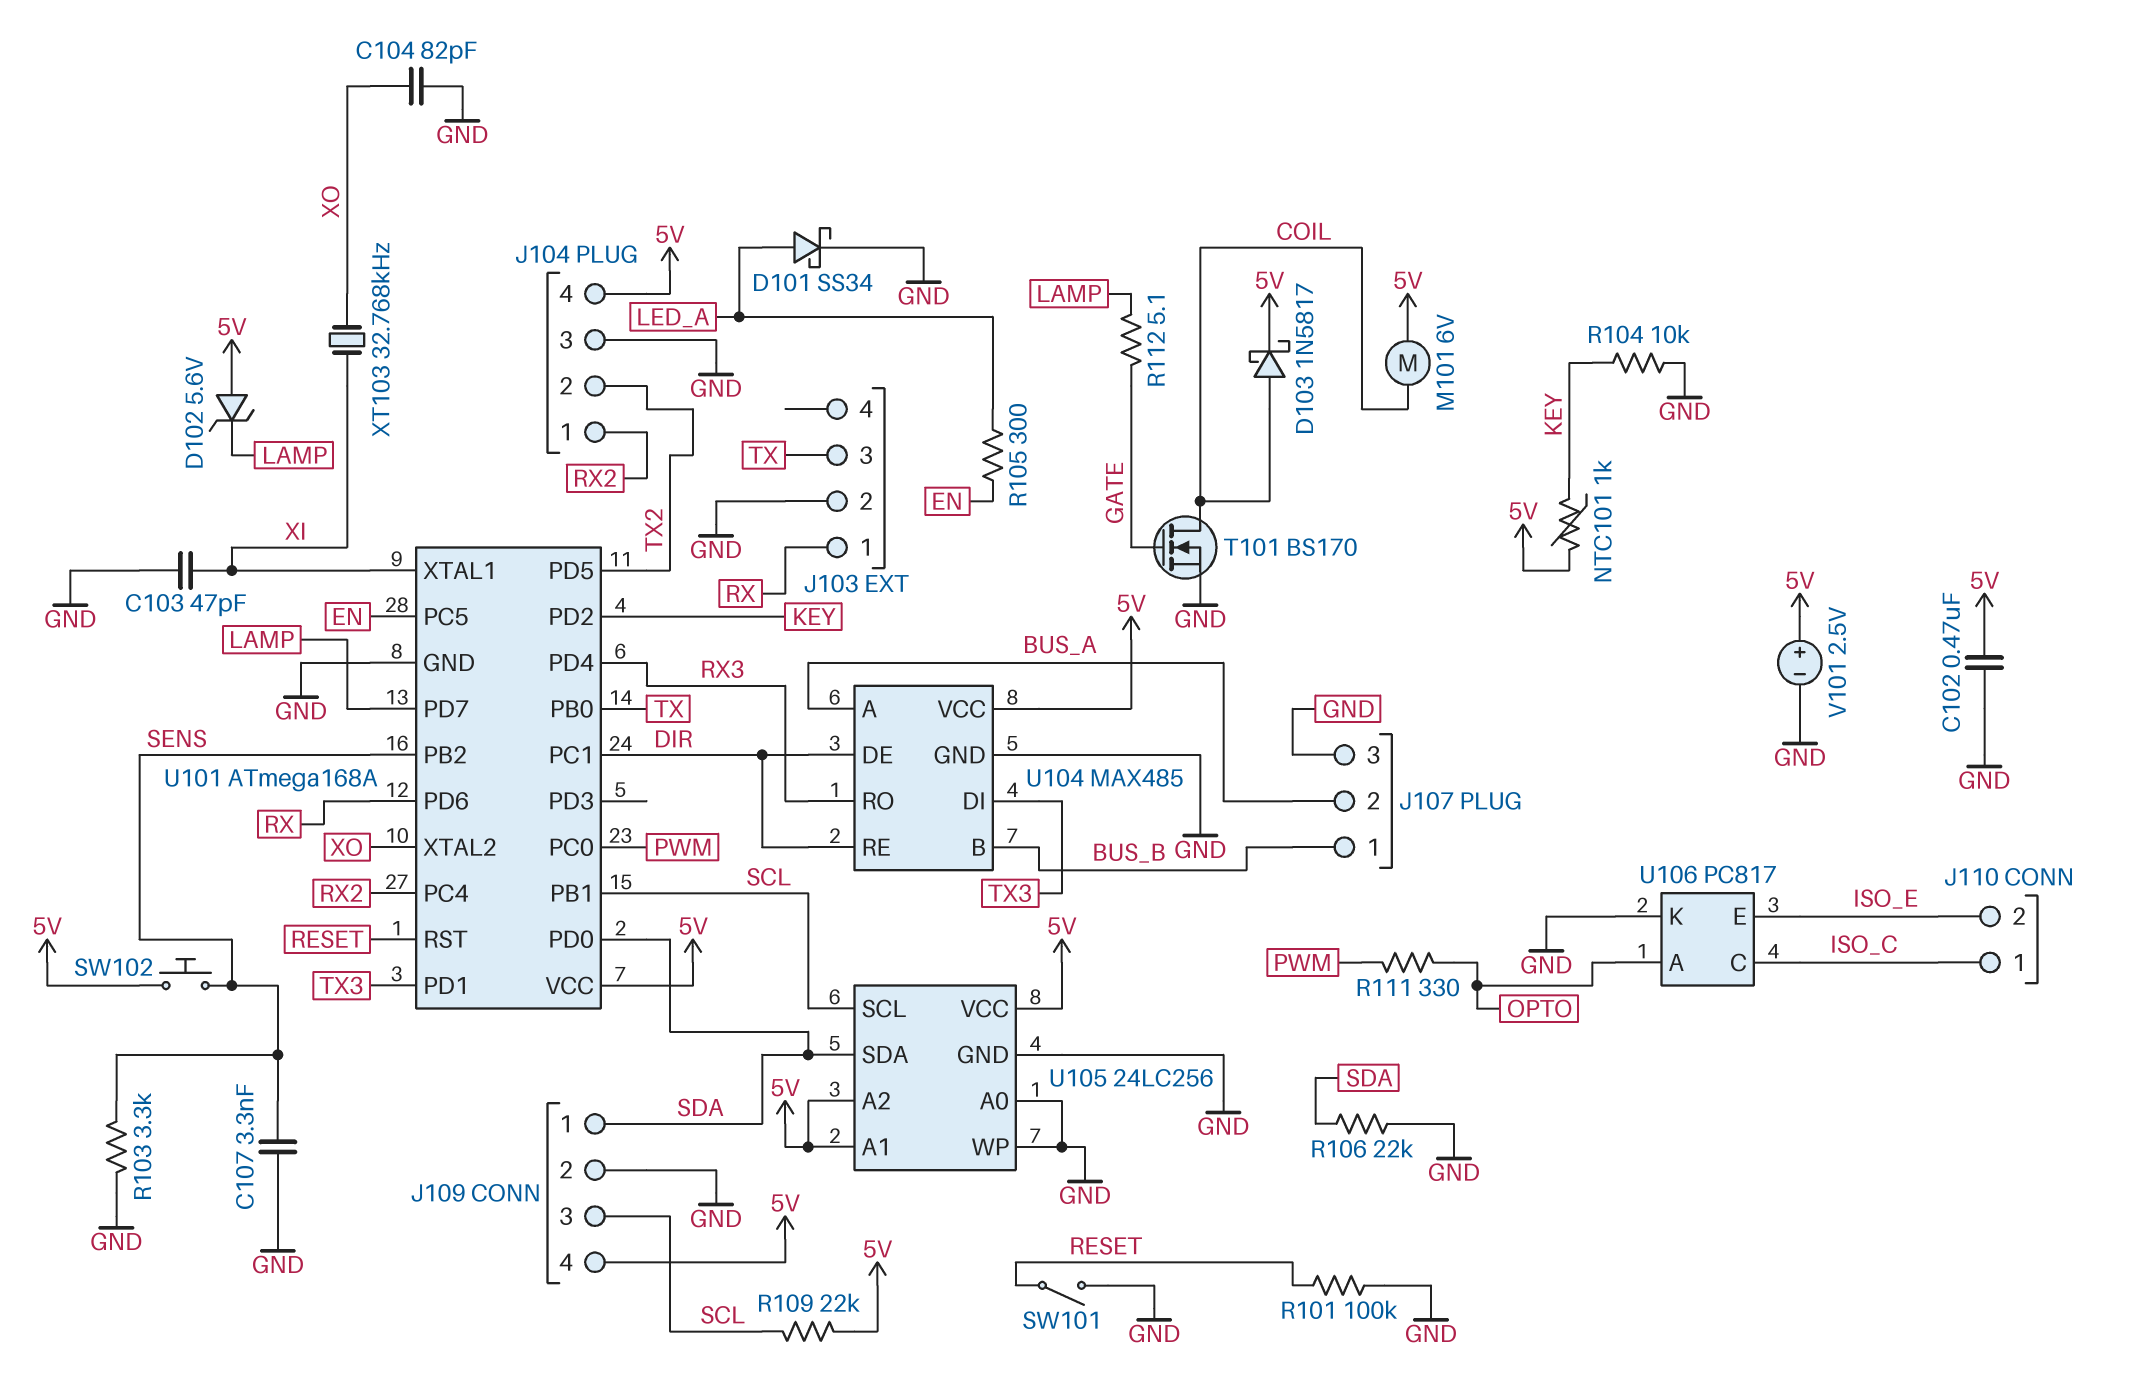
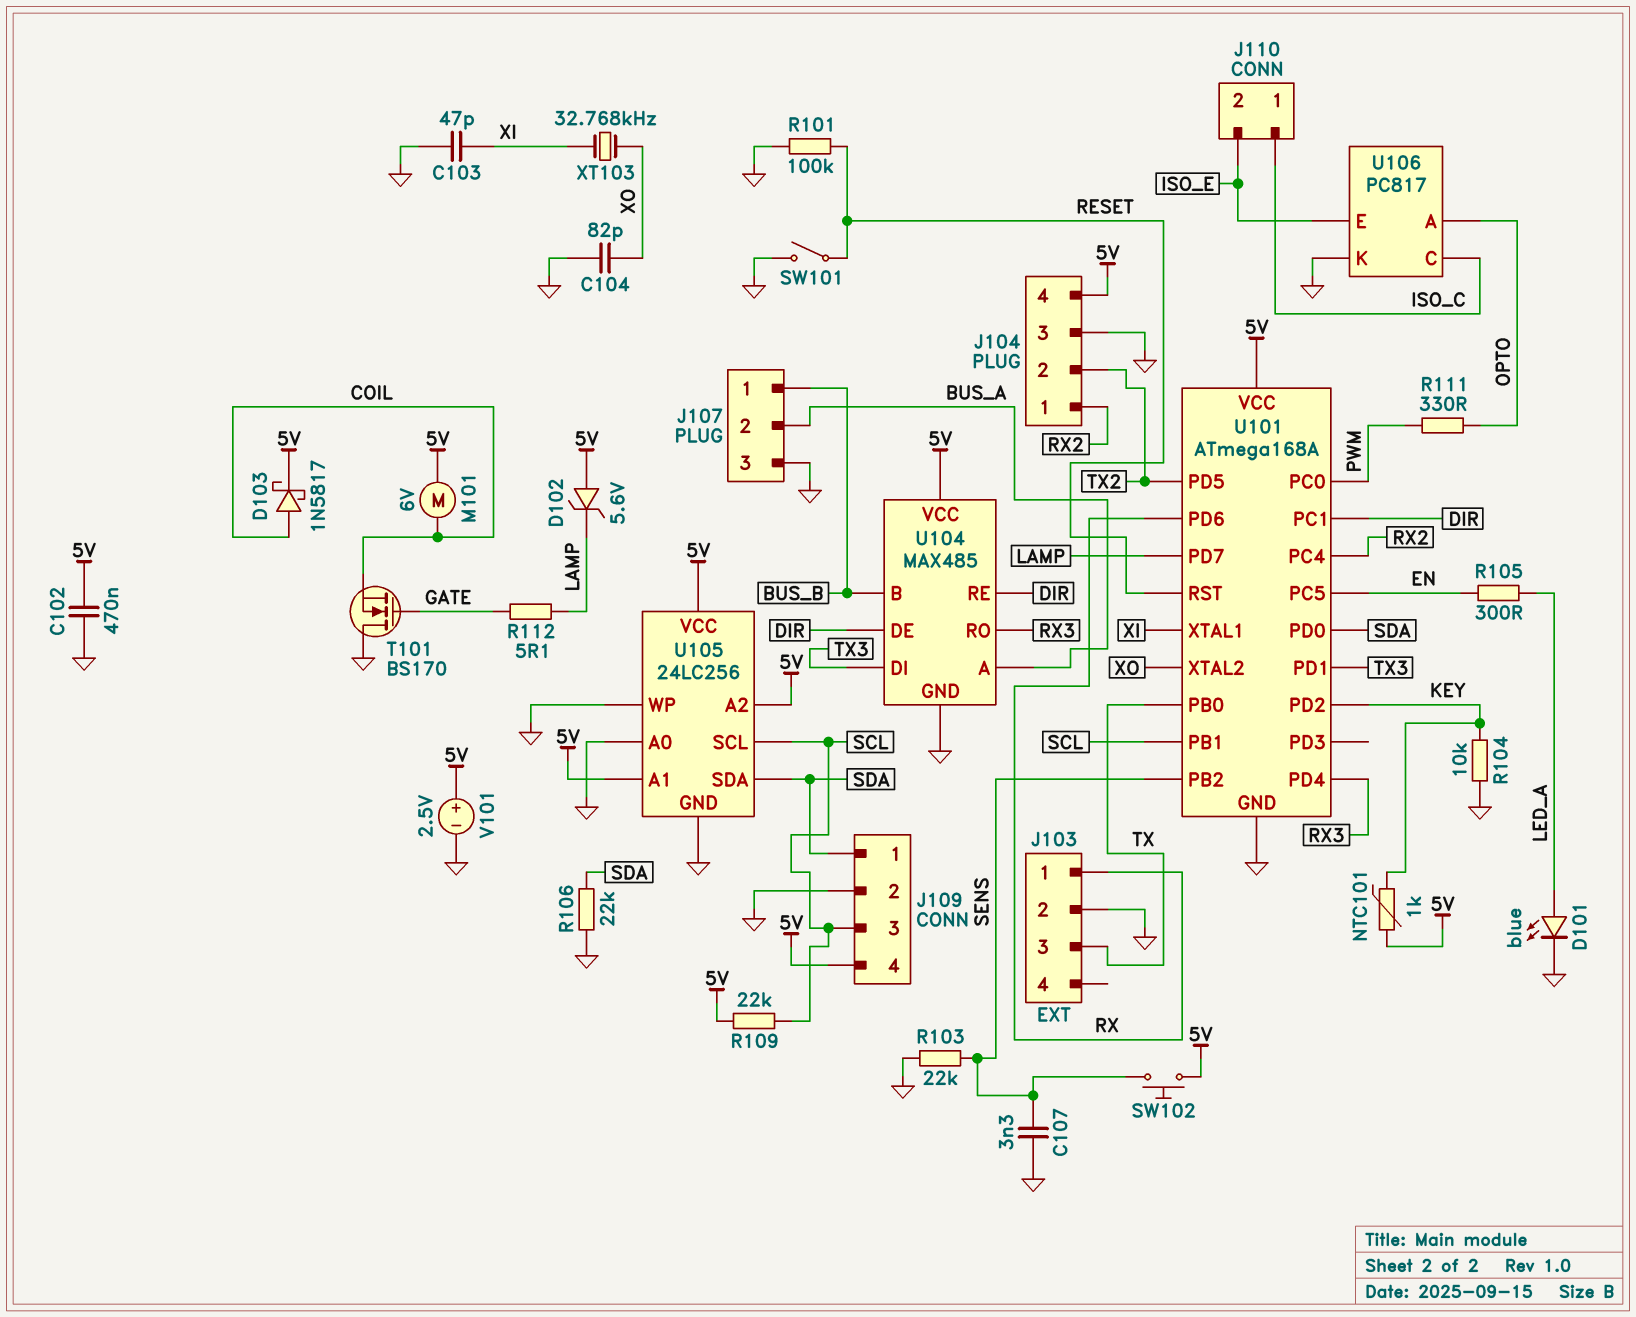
D101: schottky SS34 (A LED_A, K GND) -> LED blue (A LED_A, K GND)
R103: 3.3k (GND, SENS) -> 22k (GND, SENS)
T101: NMOS BS170 (G GATE, D COIL, S GND) -> NMOS BS170 (G GATE, D GND, S COIL)

